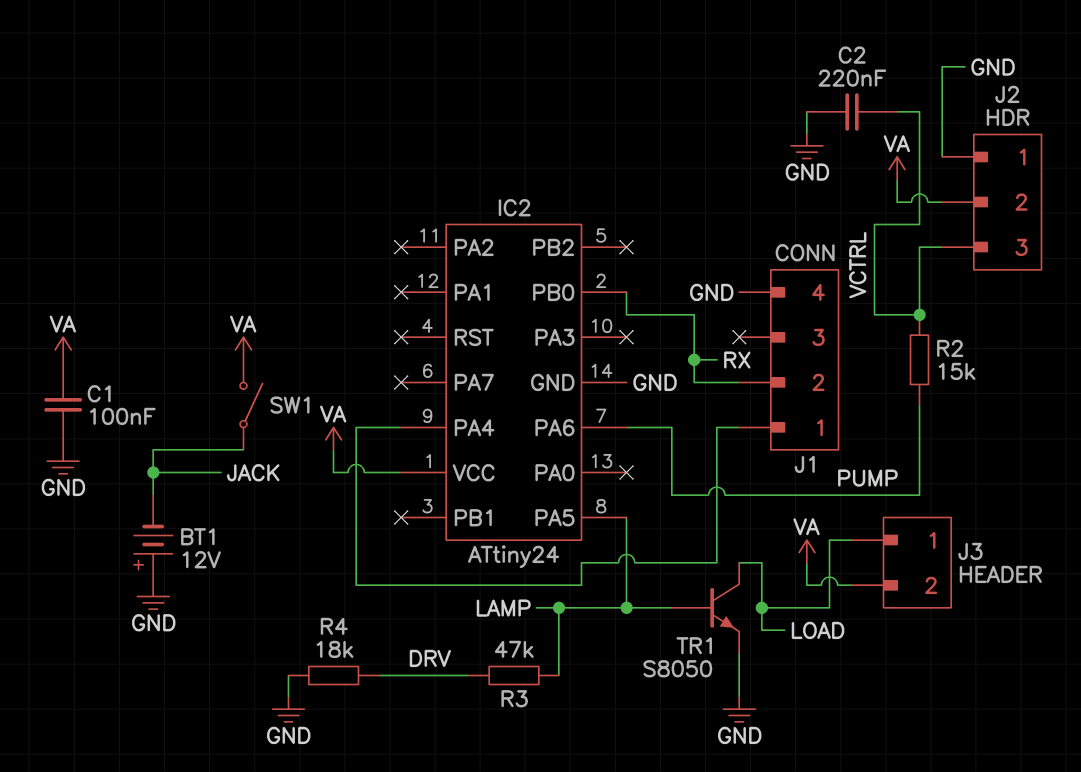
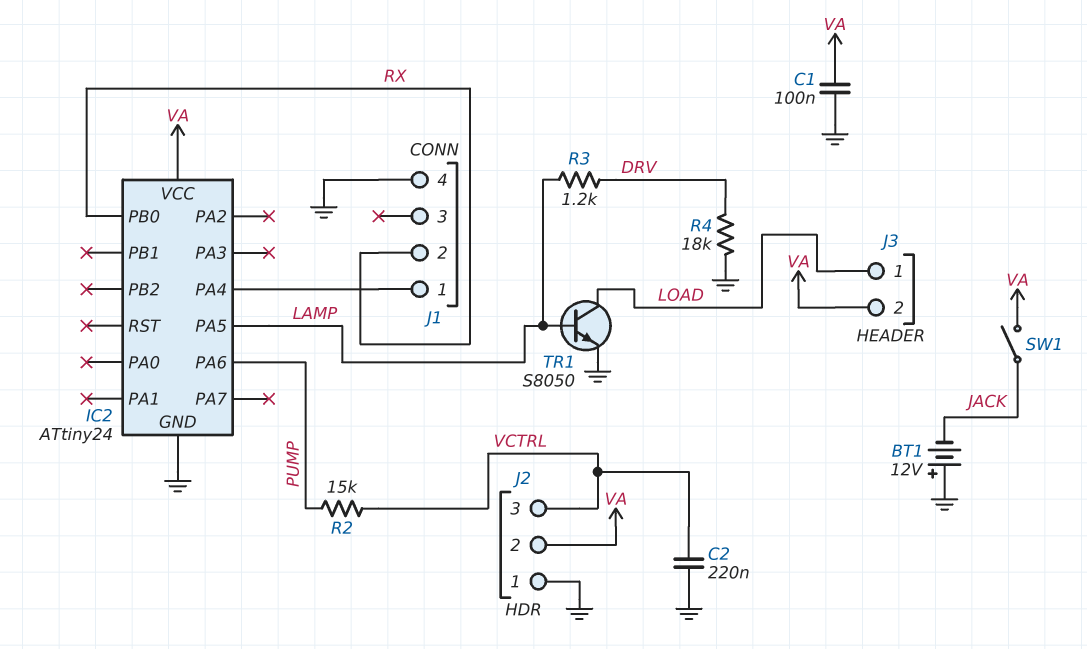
R3: 47k (DRV, LAMP) -> 1.2k (DRV, LAMP)

